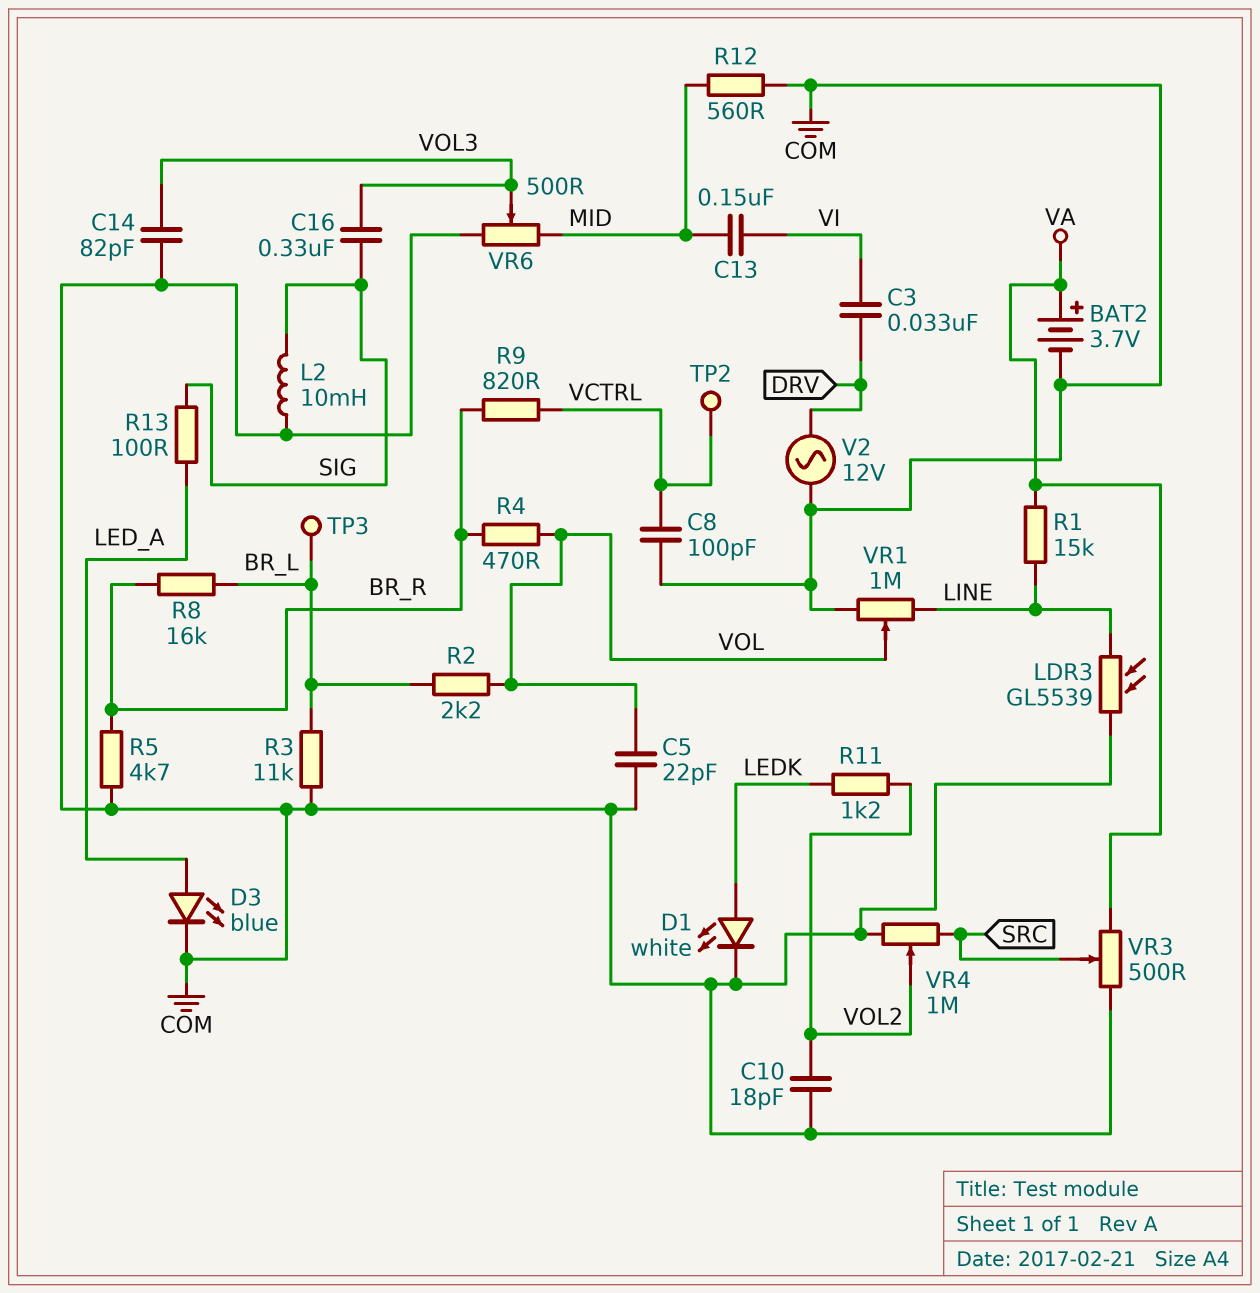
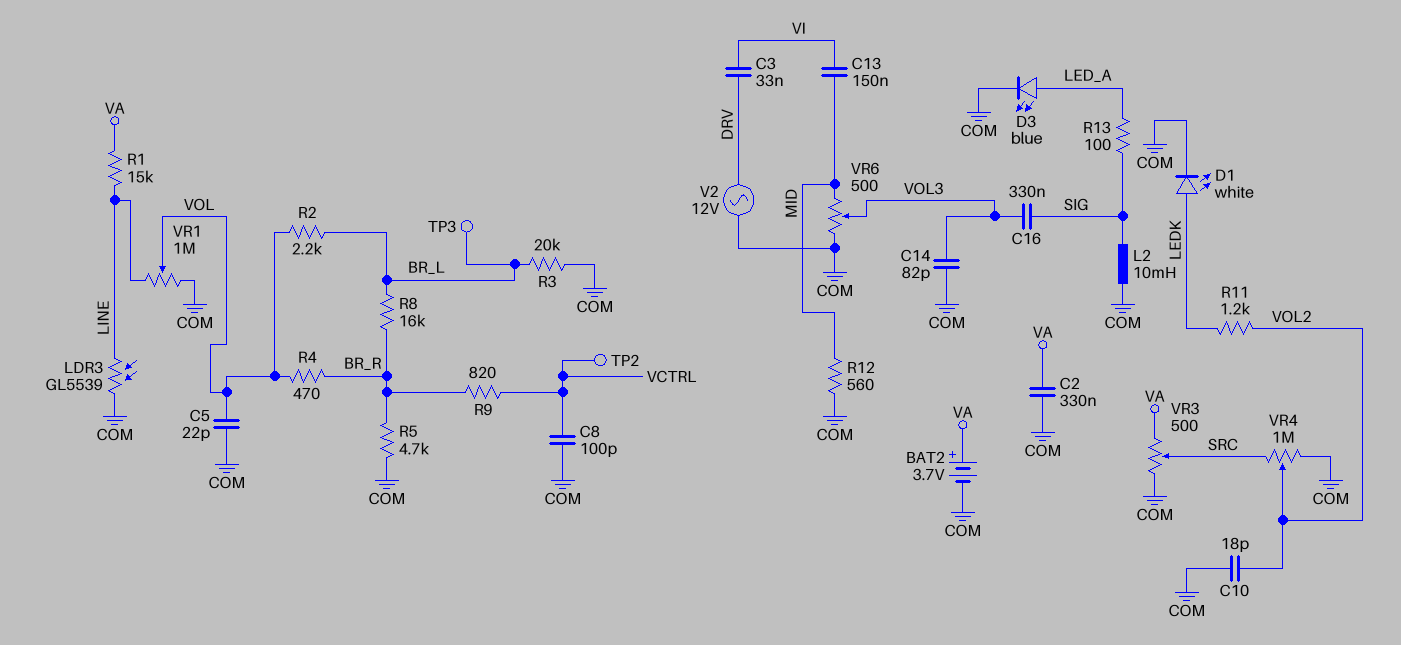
C2: none -> 330nF (COM, VA)
R3: 11k (BR_L, COM) -> 20k (BR_L, COM)

